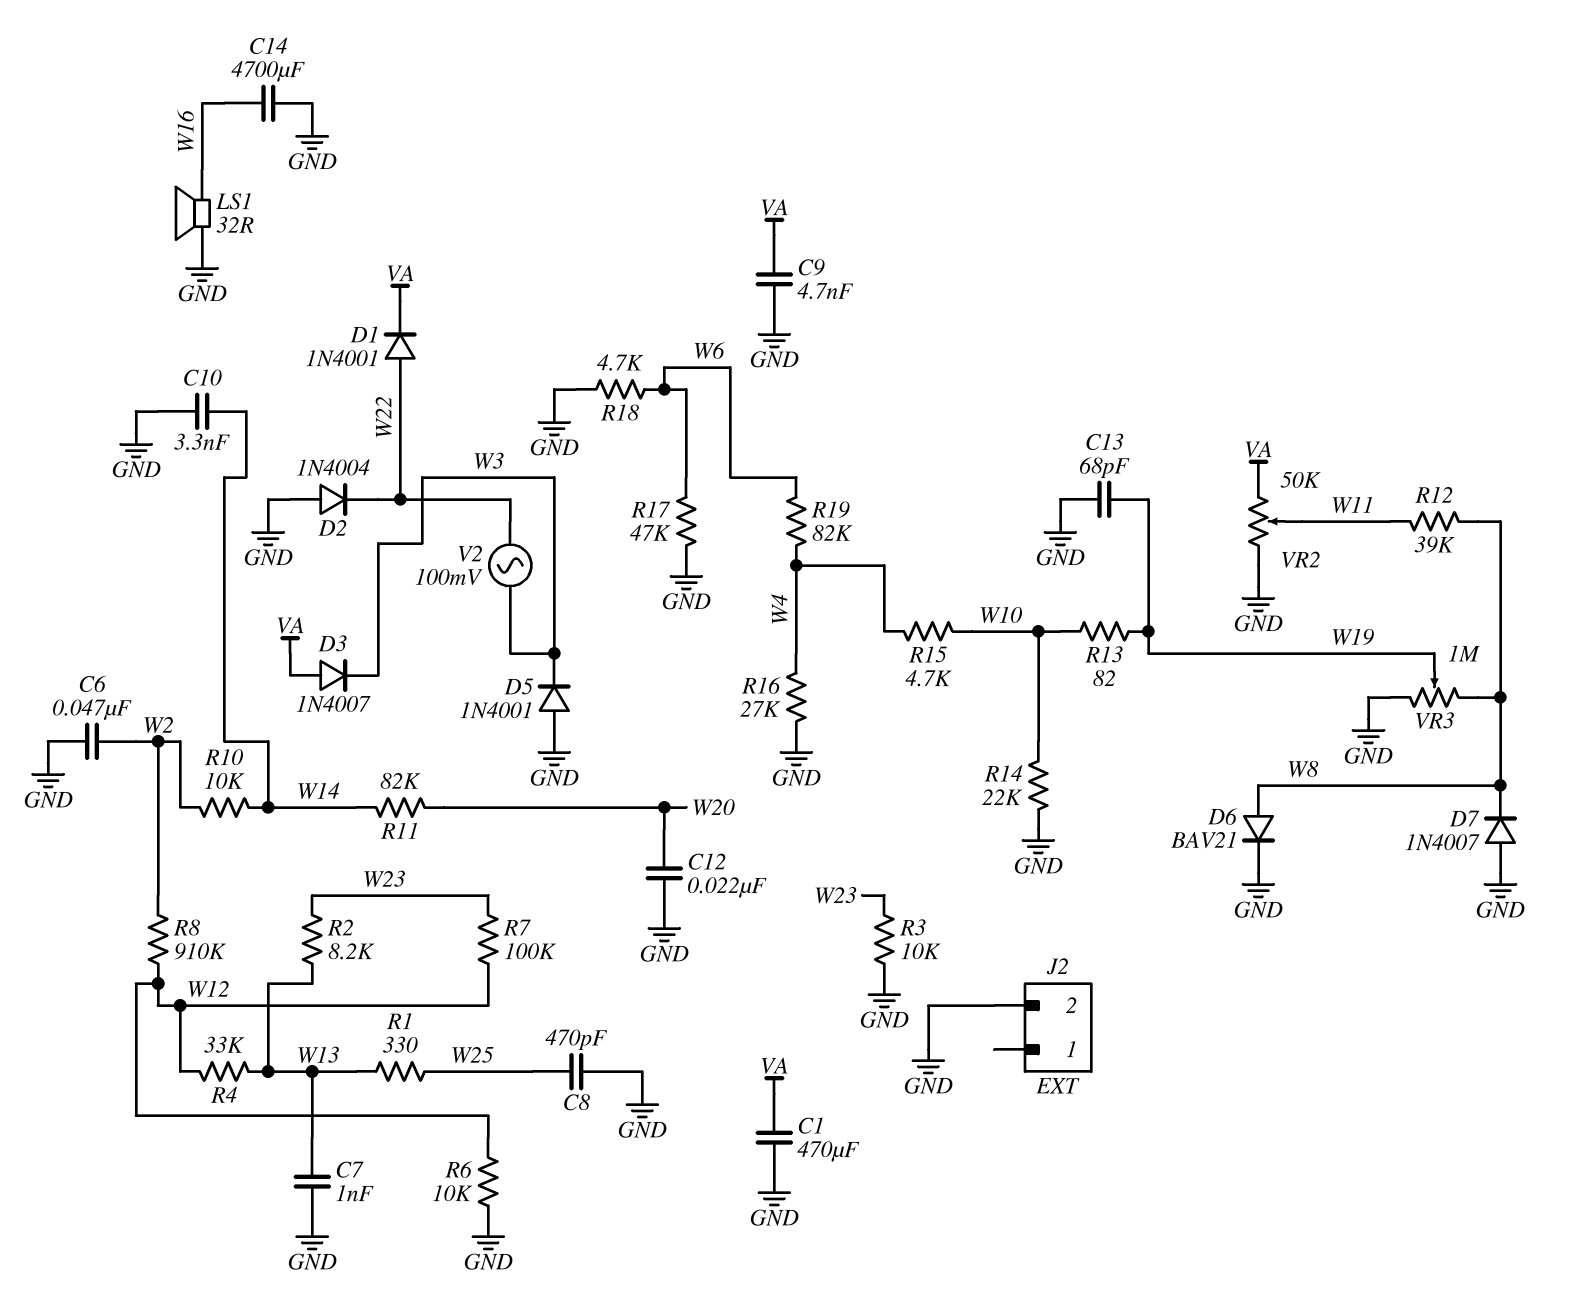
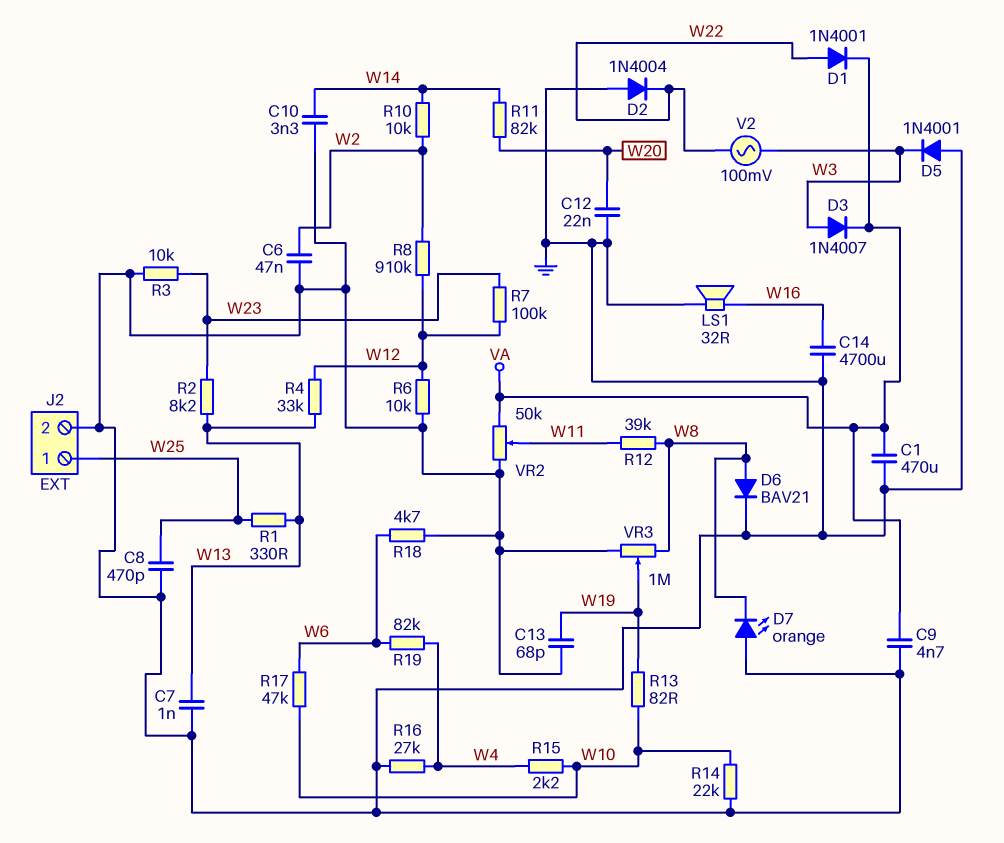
D3: diode 1N4007 (A VA, K W3) -> diode 1N4007 (A W3, K VA)
D7: diode 1N4007 (A GND, K W8) -> LED orange (A GND, K W8)
J2 pin 1: none -> W25
R15: 4.7k (W4, W10) -> 2.2k (W4, W10)
R17: 47k (GND, W6) -> 47k (W6, W10)

